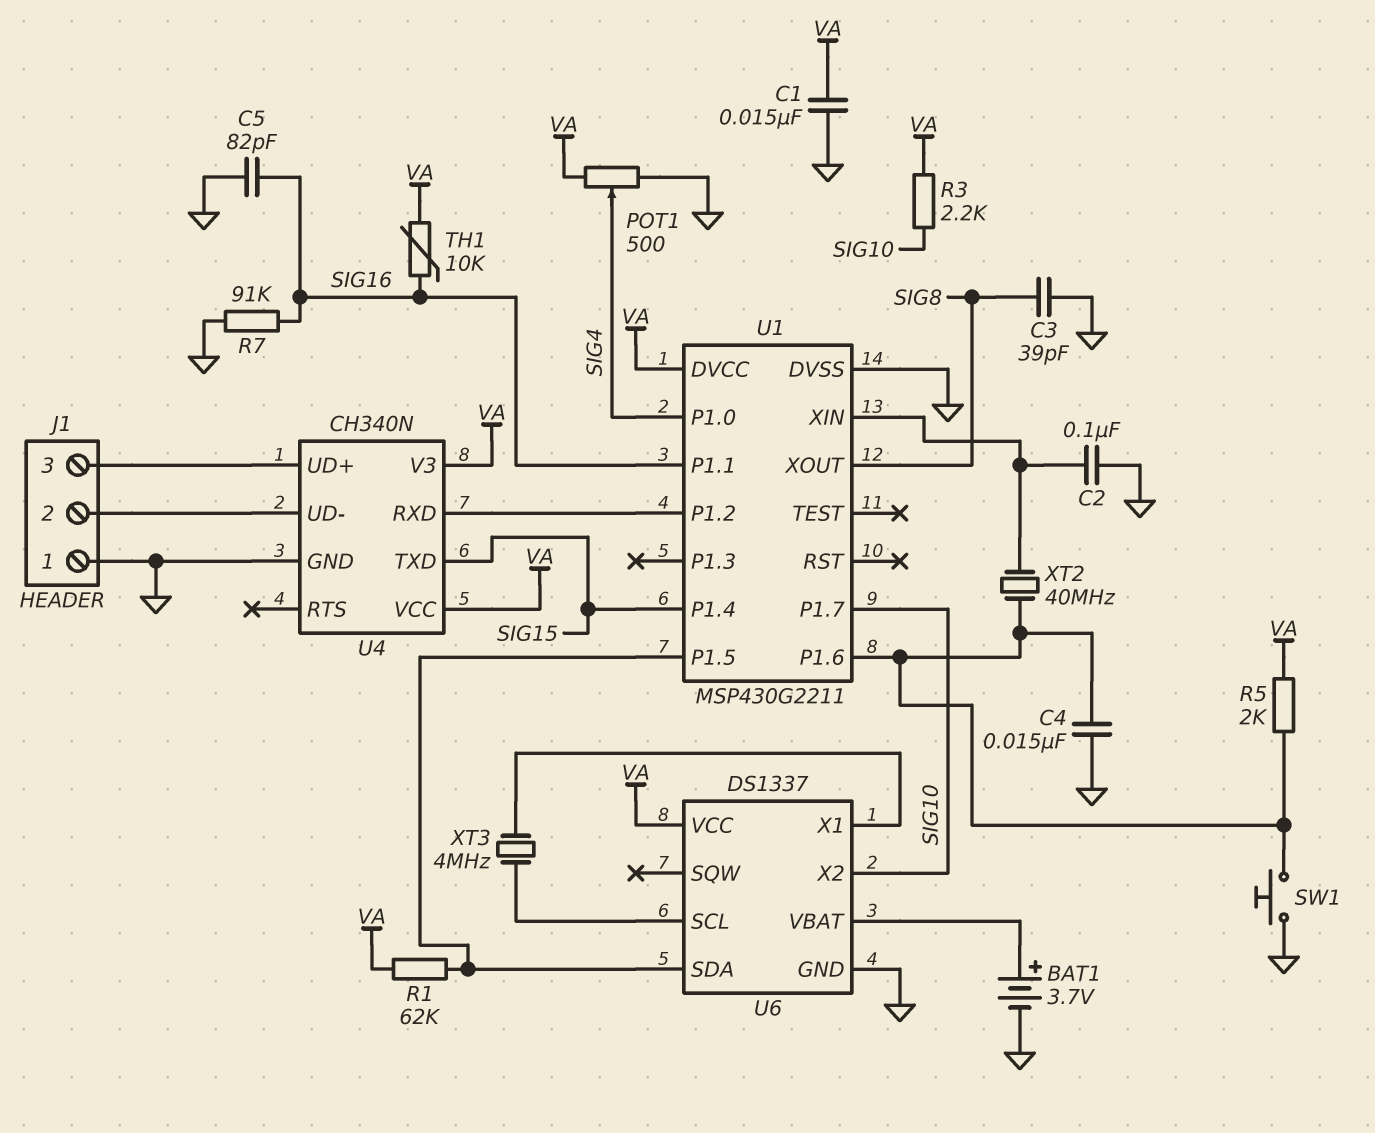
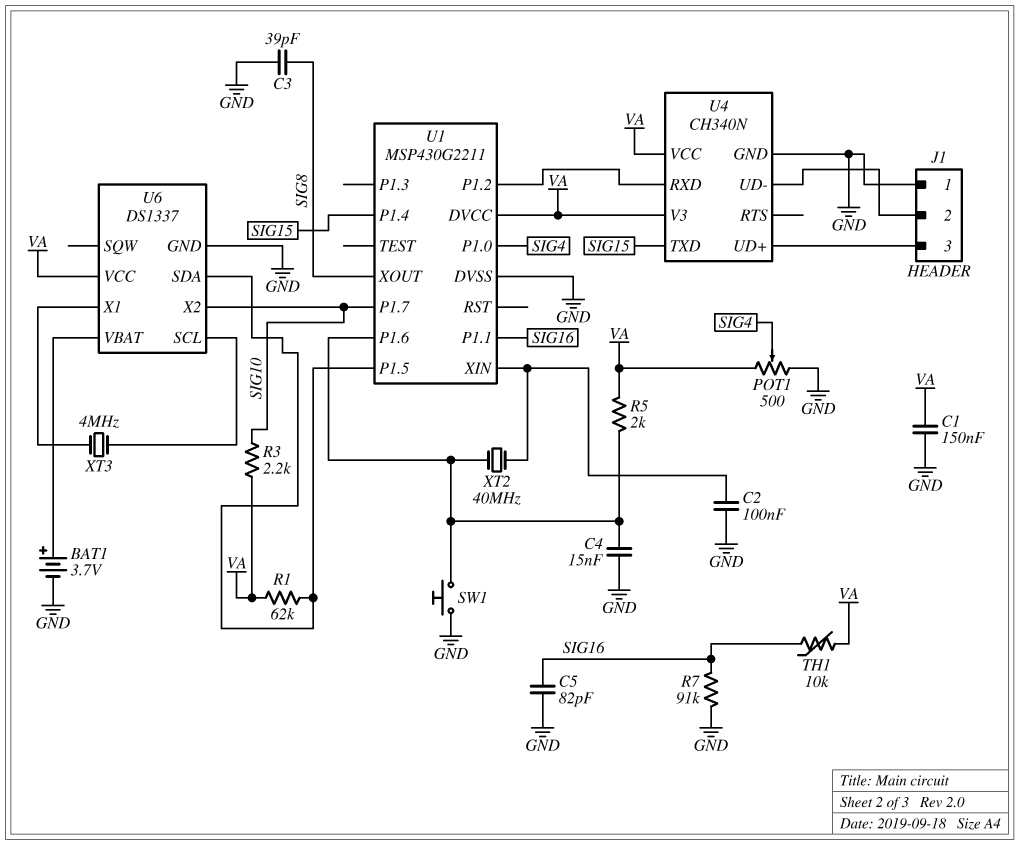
C1: 15nF (GND, VA) -> 150nF (GND, VA)

